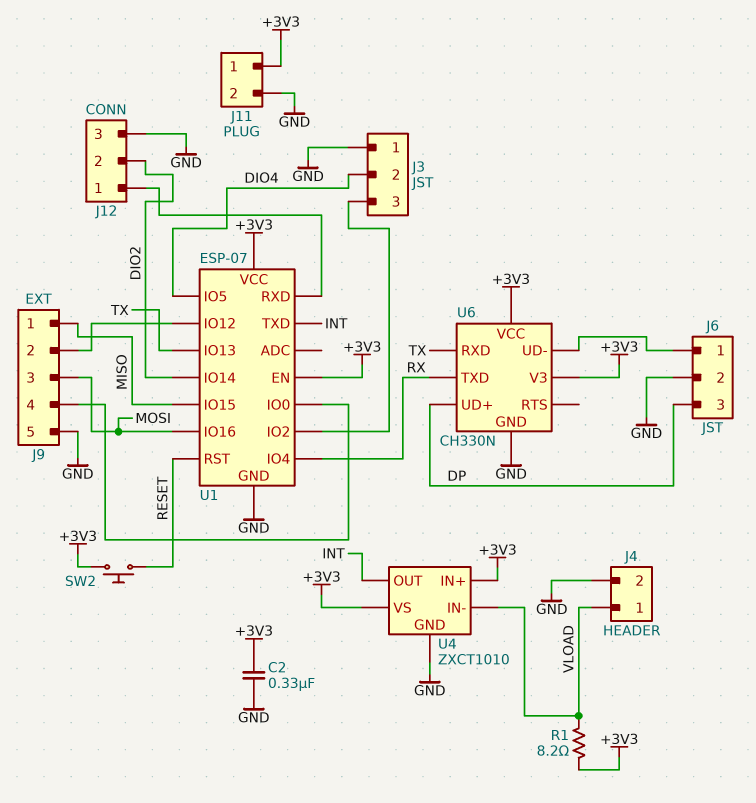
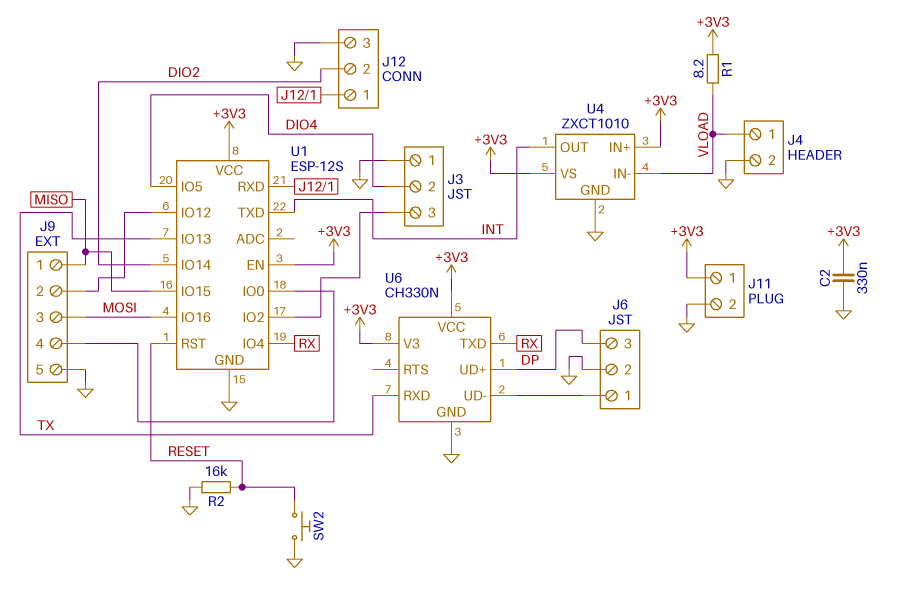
R2: none -> 16k (GND, RESET)
SW2: button (+3V3, RESET) -> button (GND, RESET)
U1: ESP-07 -> ESP-12S

